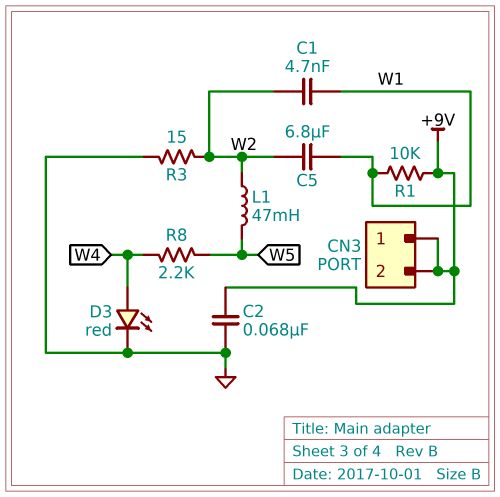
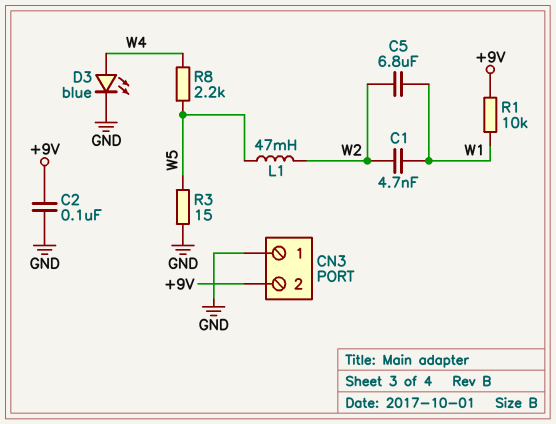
C2: 68nF (+9V, GND) -> 100nF (+9V, GND)
CN3 pin 1: +9V -> GND
D3: LED red (A W4, K GND) -> LED blue (A W4, K GND)
R3: 15 (GND, W2) -> 15 (GND, W5)

